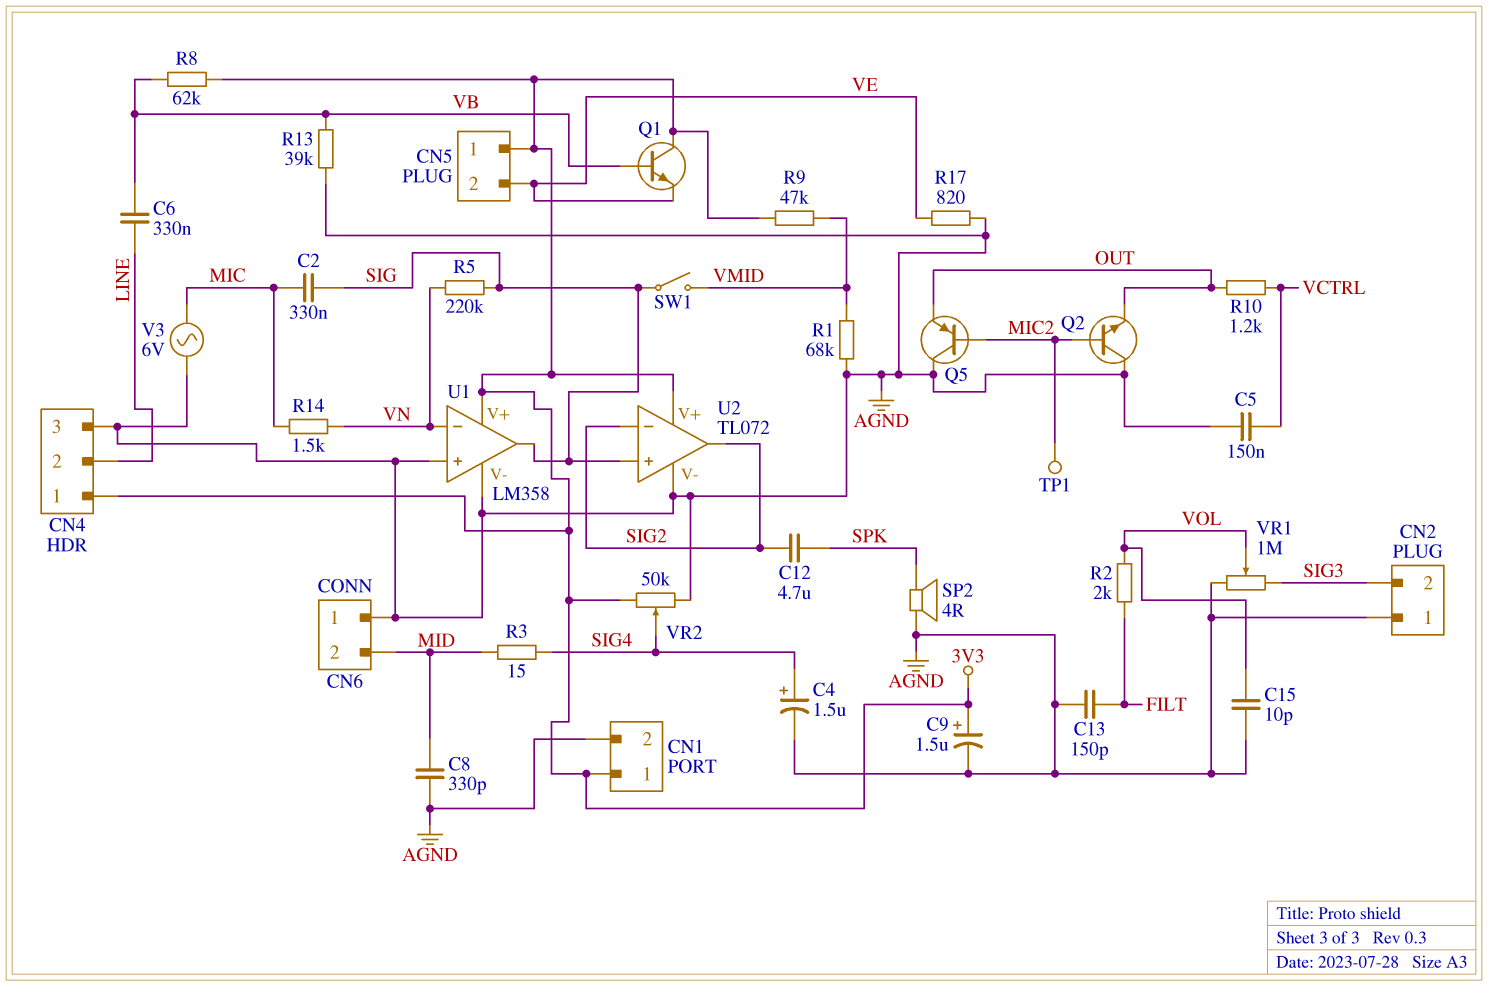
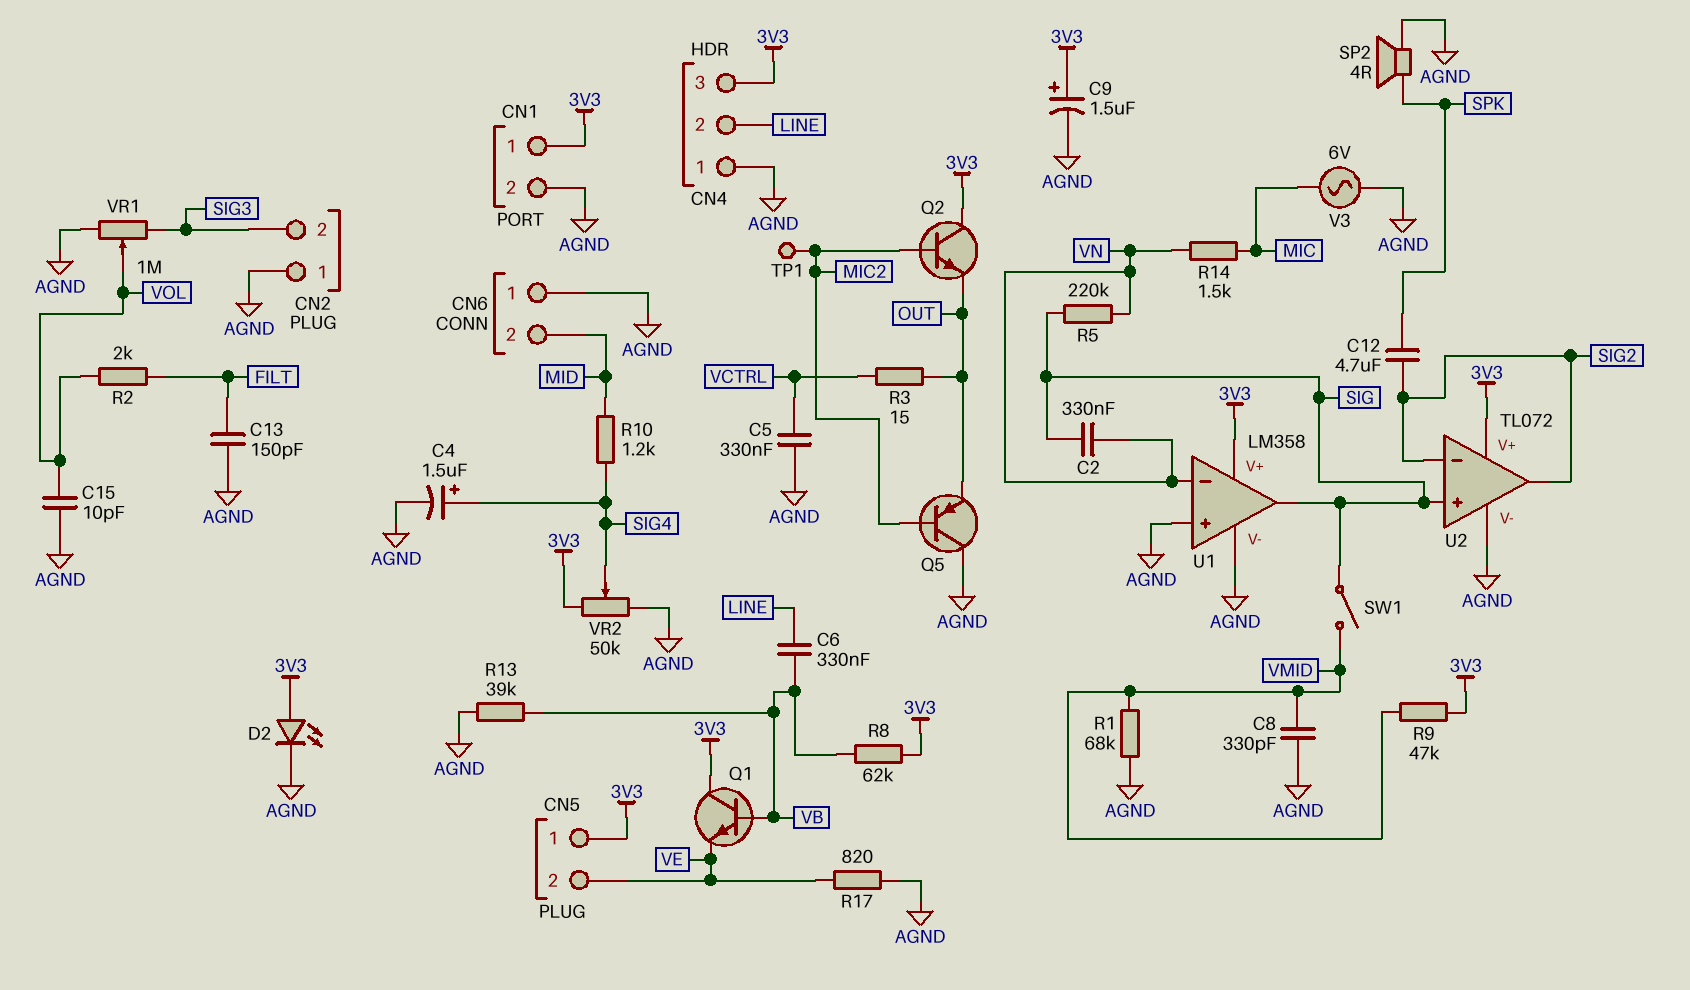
C2: 330nF (MIC, SIG) -> 330nF (SIG, VN)
C5: 150nF (AGND, VCTRL) -> 330nF (AGND, VCTRL)
C8: 330pF (AGND, MID) -> 330pF (AGND, VMID)
CN4 pin 1: 3V3 -> AGND
CN4 pin 3: AGND -> 3V3
D2: none -> LED (A 3V3, K AGND)
Q2: NPN (B MIC2, C AGND, E OUT) -> NPN (B MIC2, C 3V3, E OUT)
R3: 15 (MID, SIG4) -> 15 (OUT, VCTRL)
R10: 1.2k (OUT, VCTRL) -> 1.2k (MID, SIG4)

